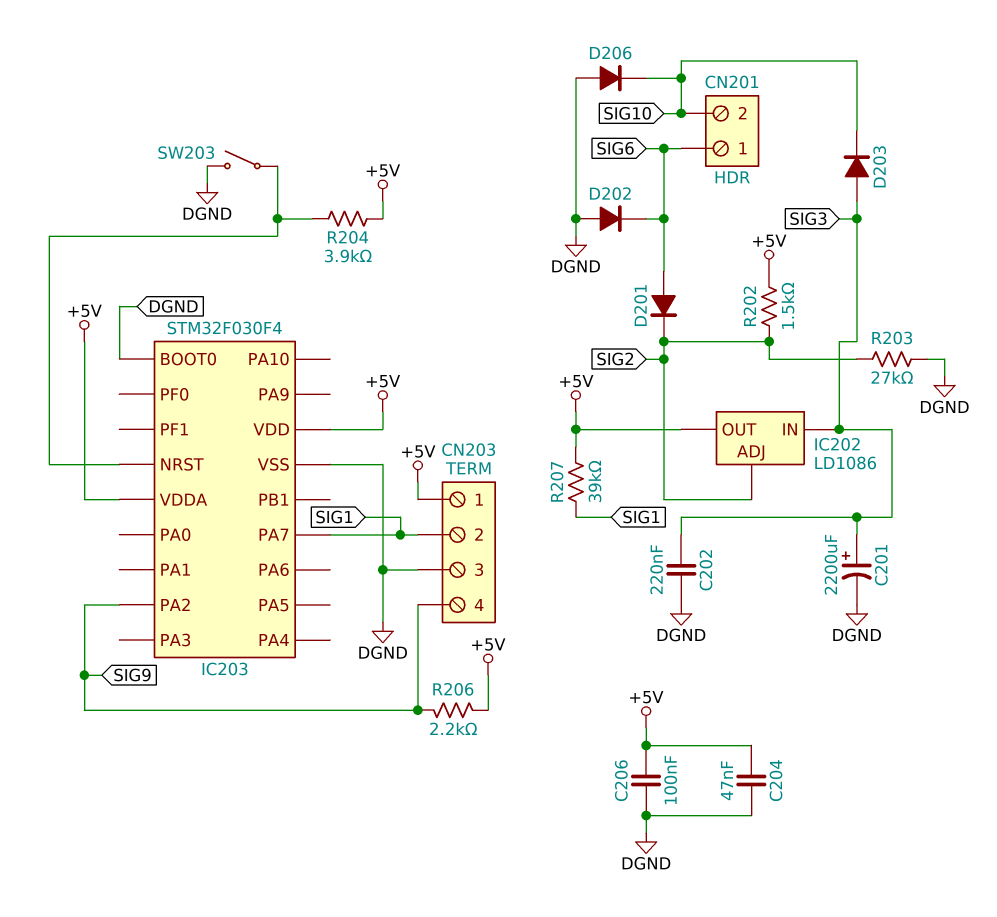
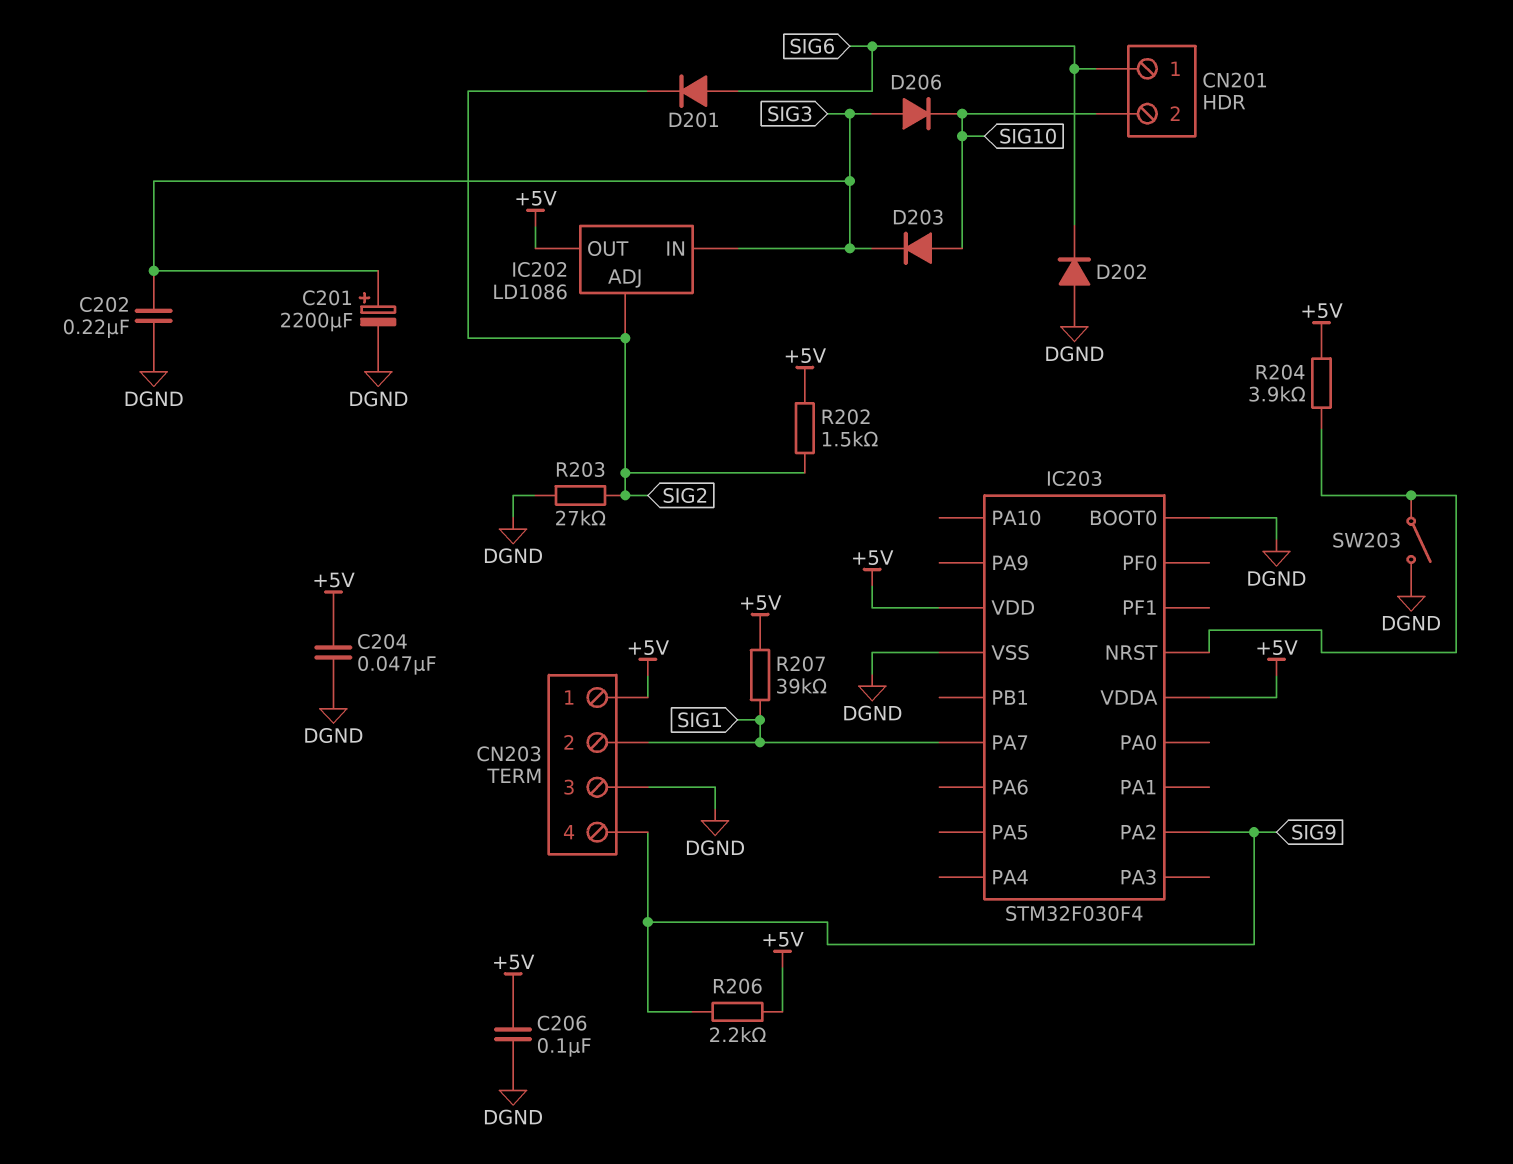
D203: diode (A SIG3, K SIG10) -> diode (A SIG10, K SIG3)
D206: diode (A DGND, K SIG10) -> diode (A SIG3, K SIG10)

